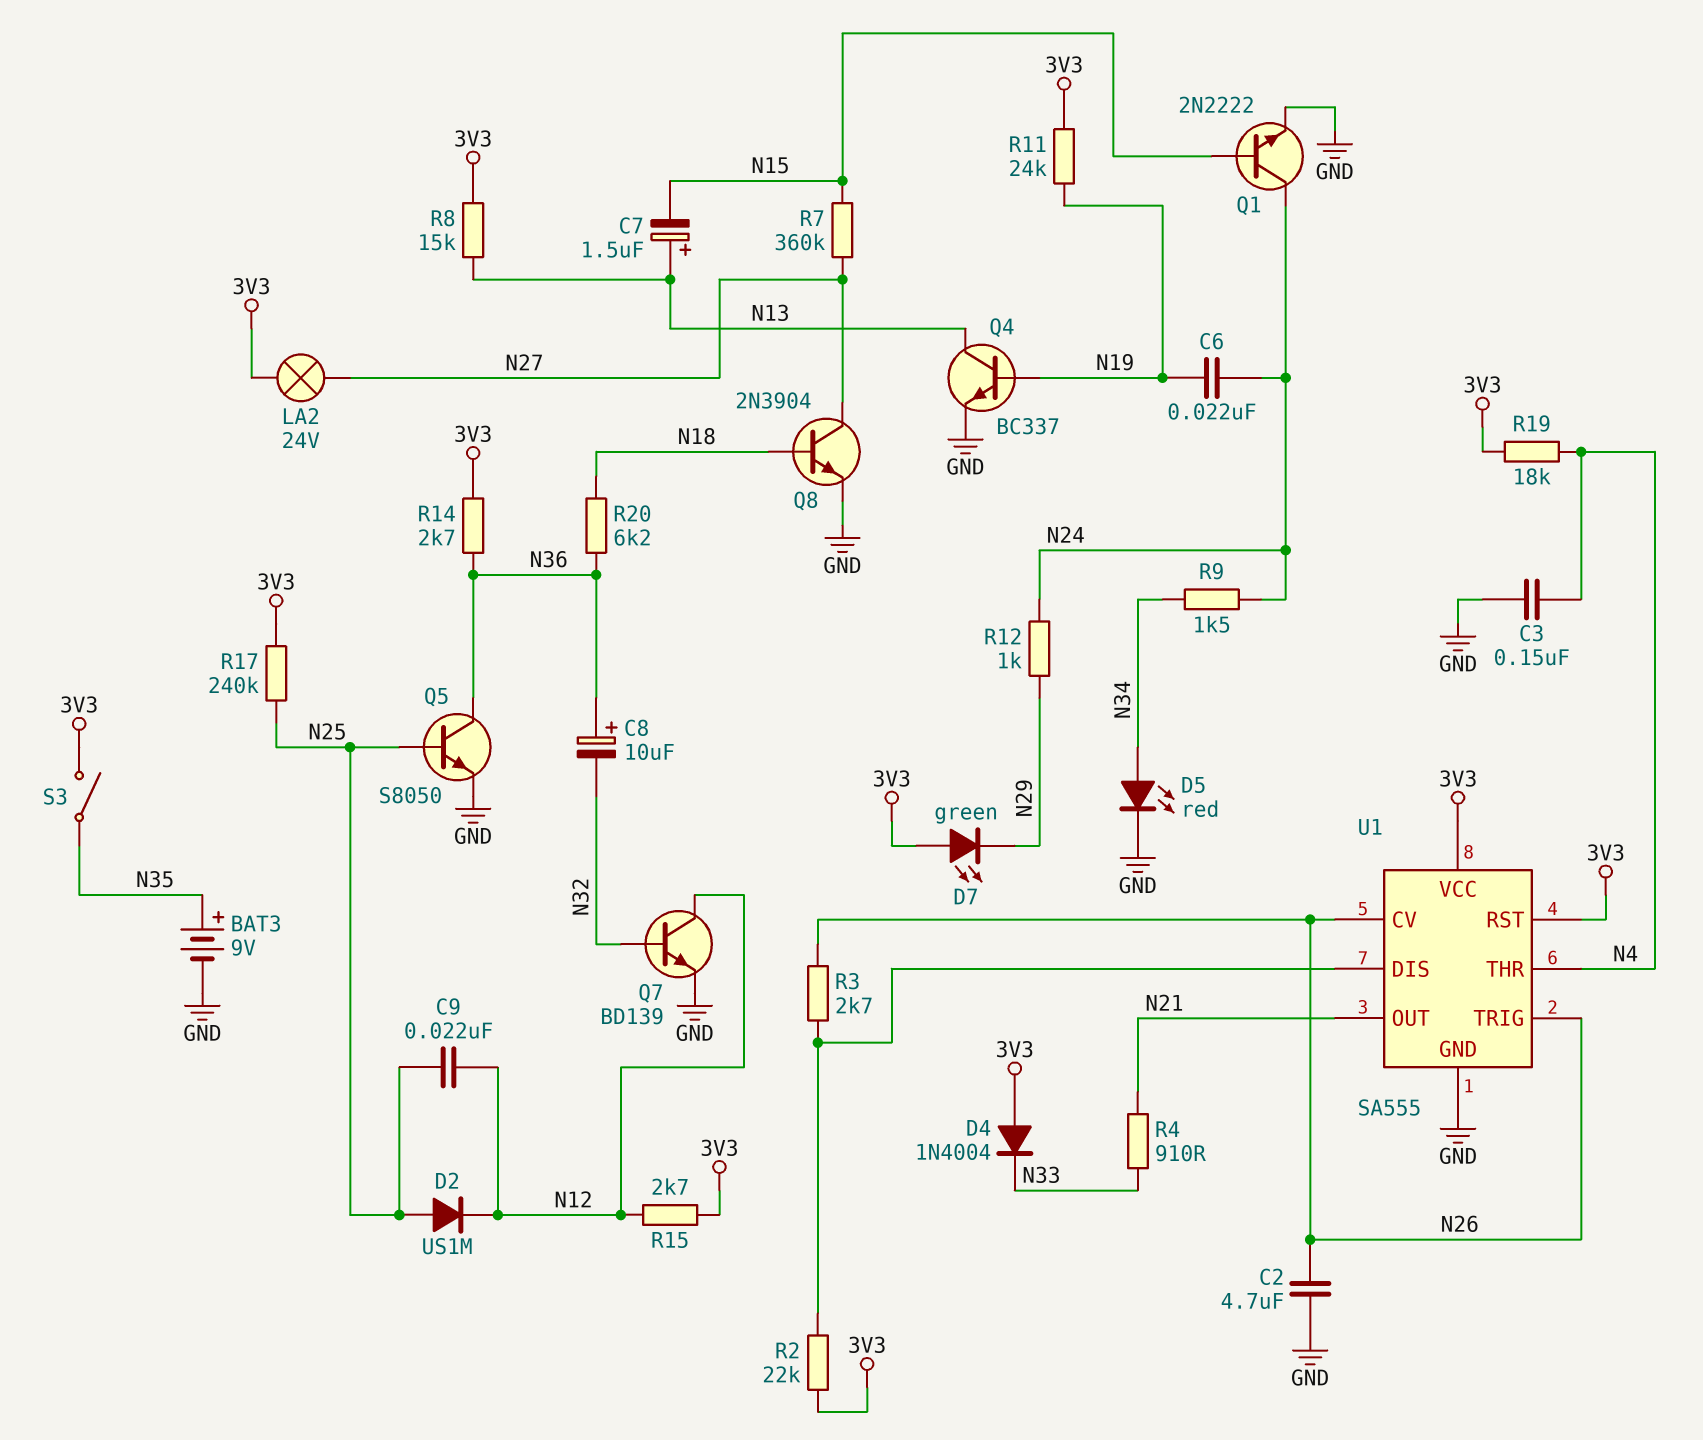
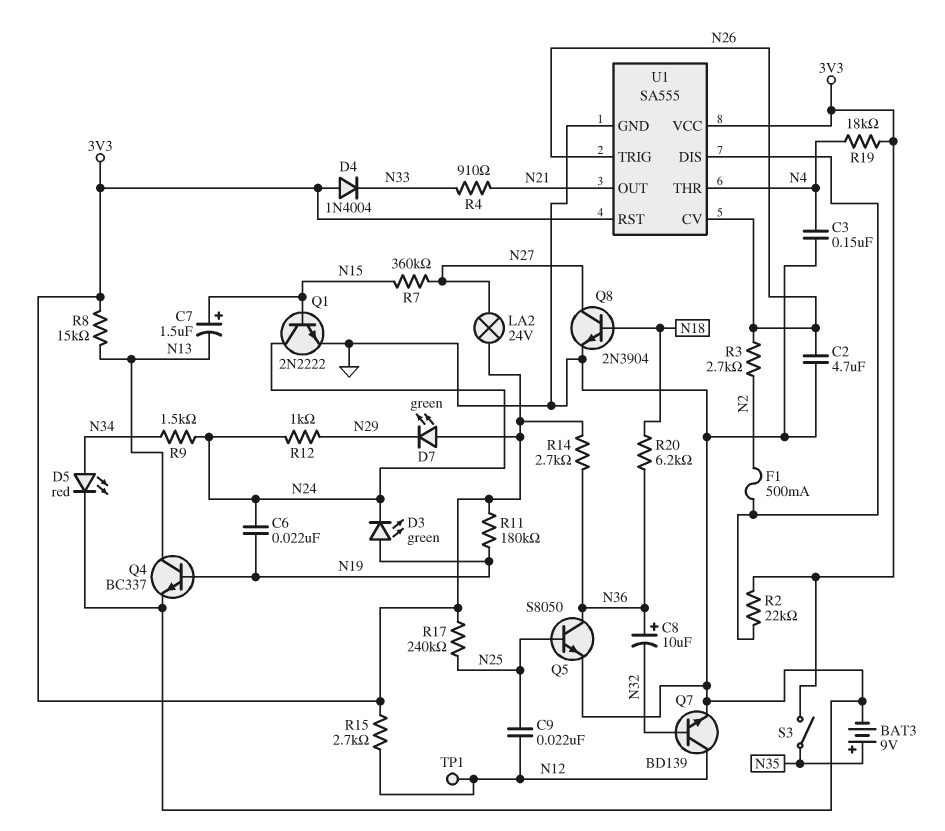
C7: 1.5uF (plus N13, minus N15) -> 1.5uF (plus N15, minus N13)
D2: diode US1M (A N25, K N12) -> none
D3: none -> LED green (A N19, K N24)
F1: none -> 500mA (N2, U1/DIS)
R3: 2.7k (N26, U1/DIS) -> 2.7k (N2, N26)
R11: 24k (3V3, N19) -> 180k (3V3, N19)
TP1: none -> test point (N12)

